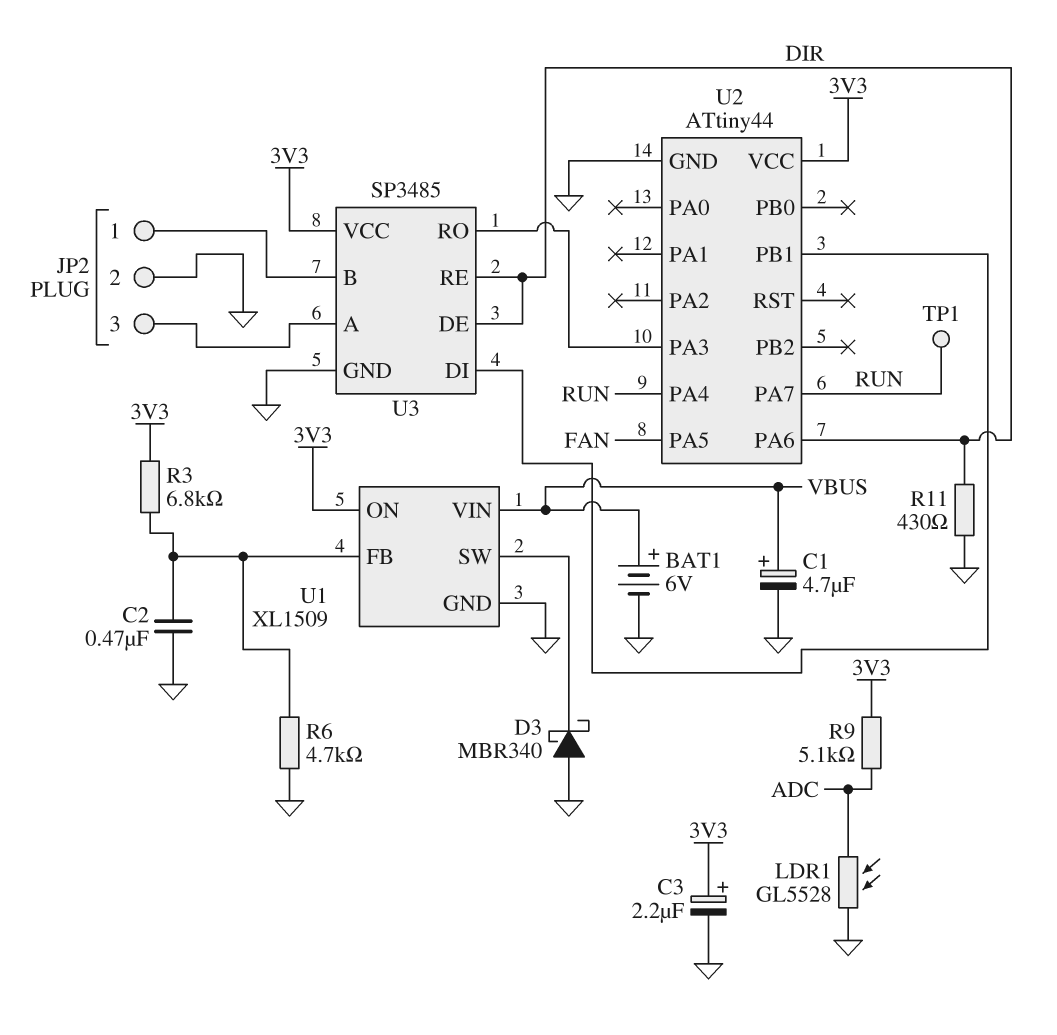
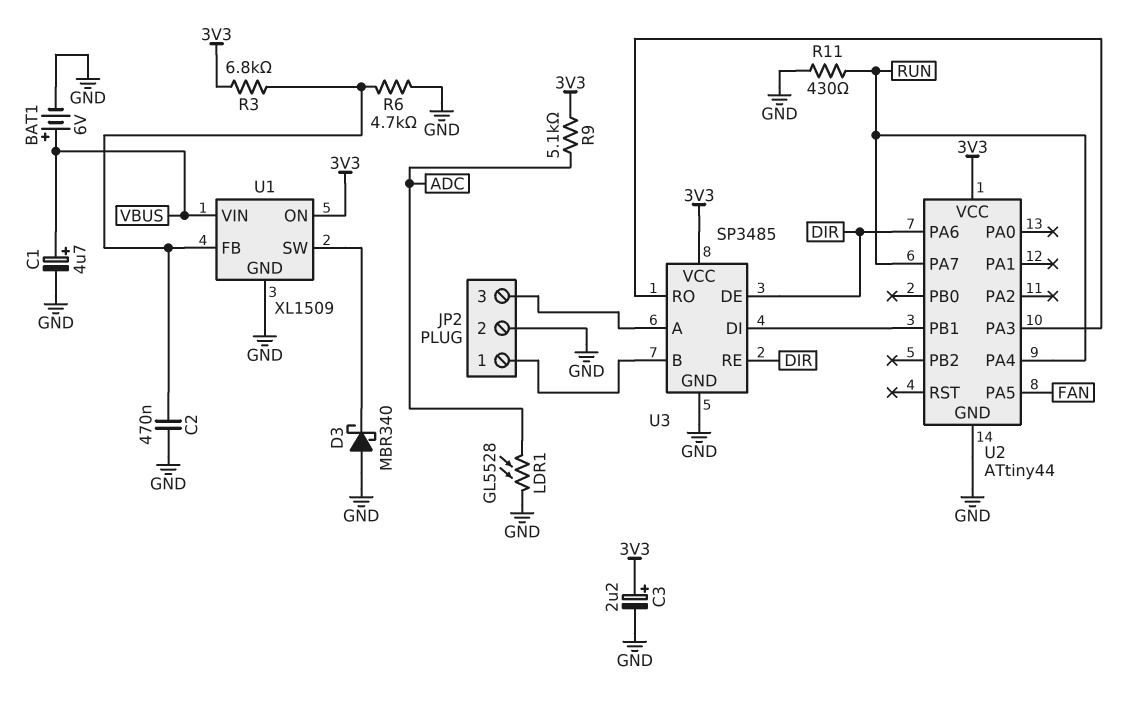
R11: 430 (DIR, GND) -> 430 (GND, RUN)
TP1: test point (RUN) -> none

